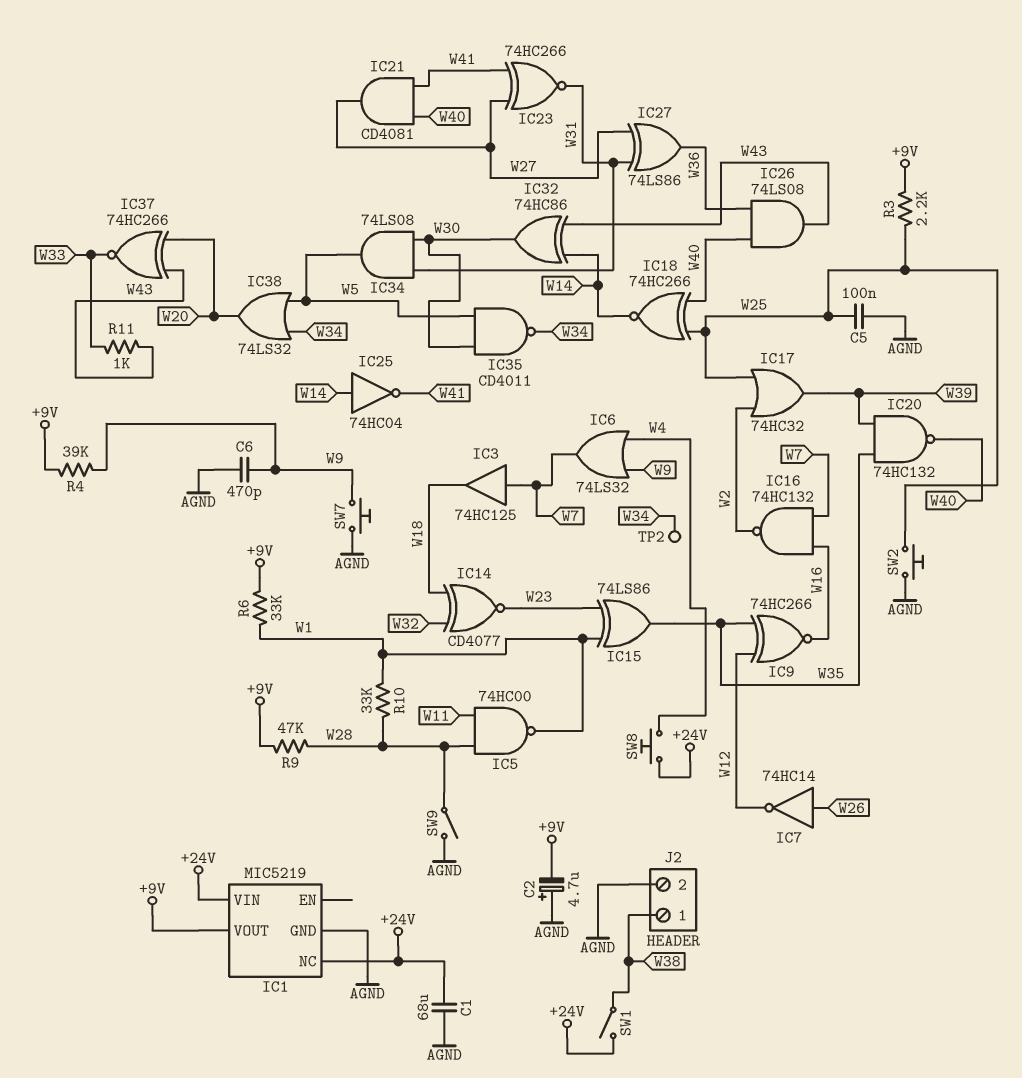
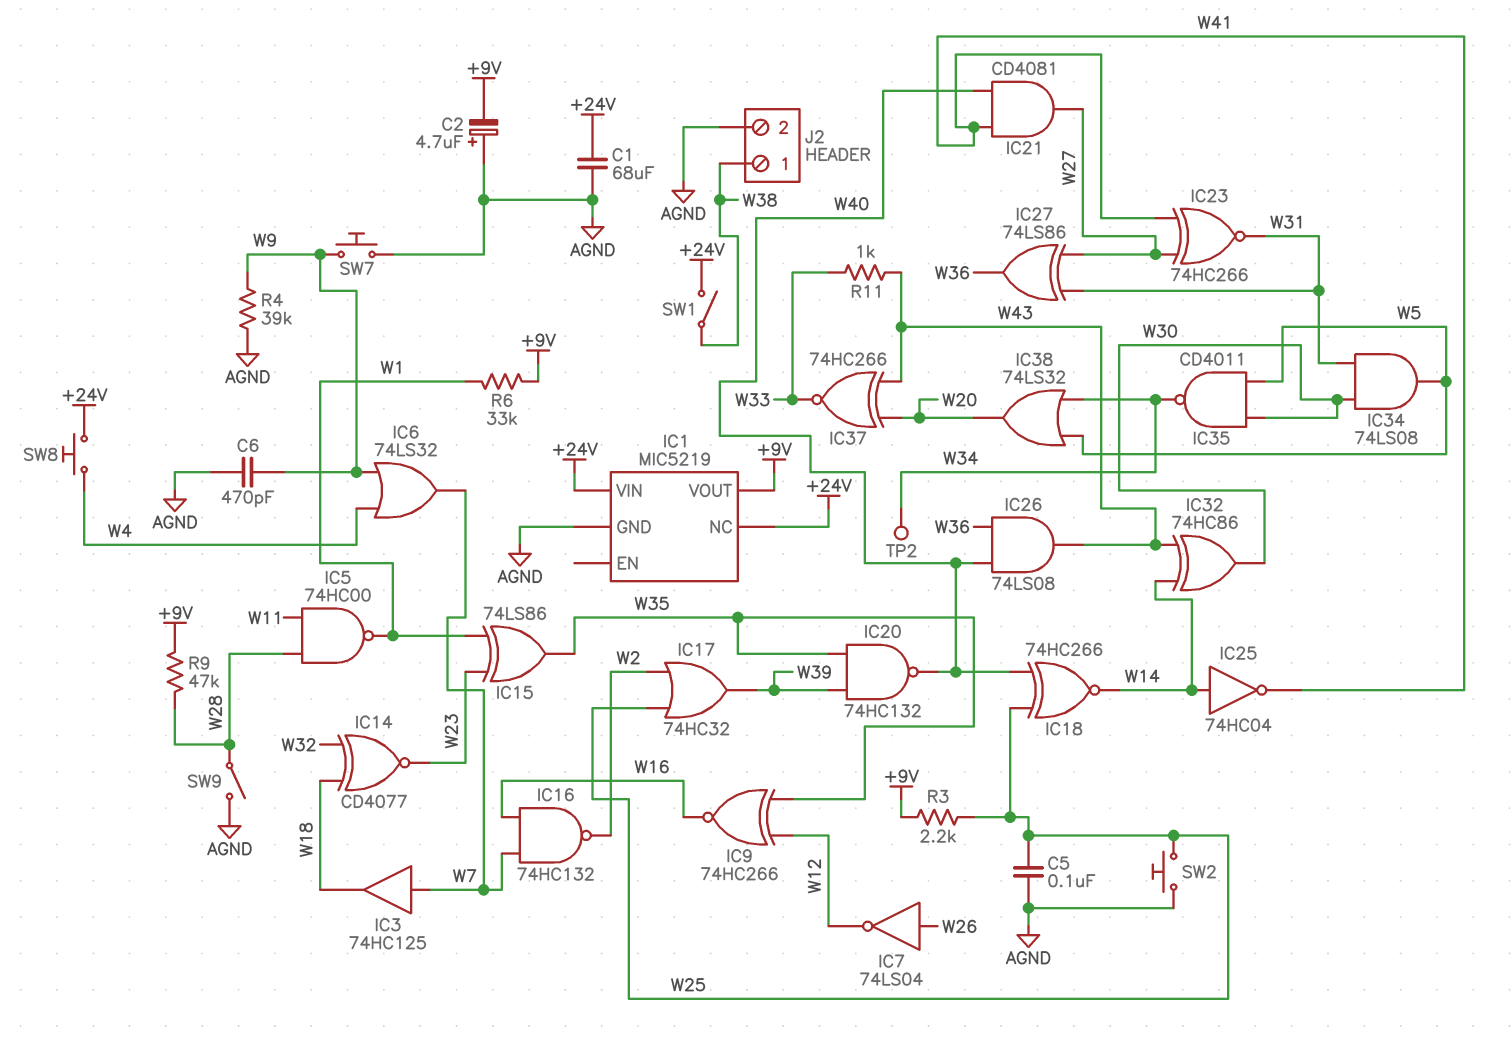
IC7: NOT 74HC14 (in W26, out W12) -> NOT 74LS04 (in W26, out W12)
R4: 39k (+9V, W9) -> 39k (AGND, W9)
R10: 33k (W1, W28) -> none

